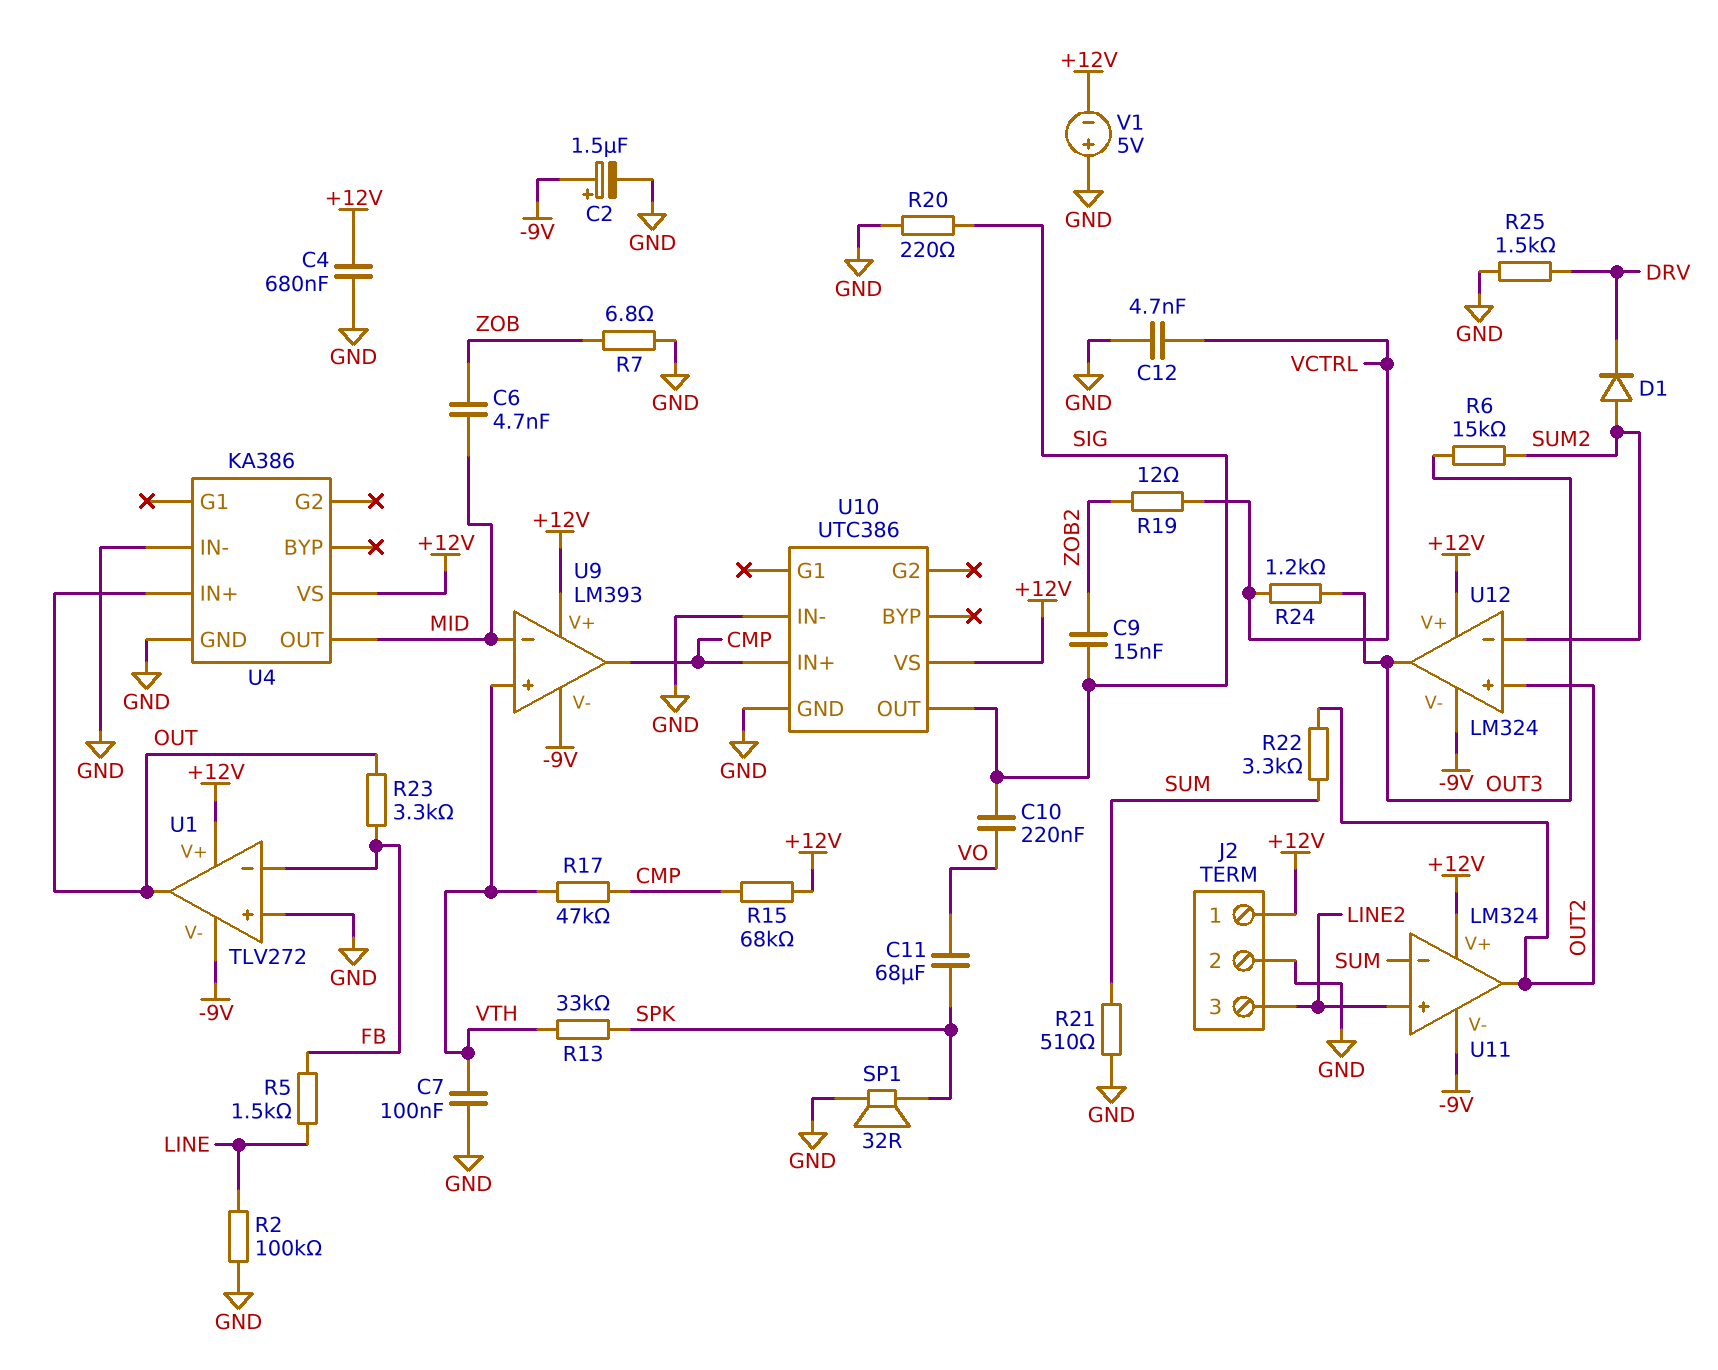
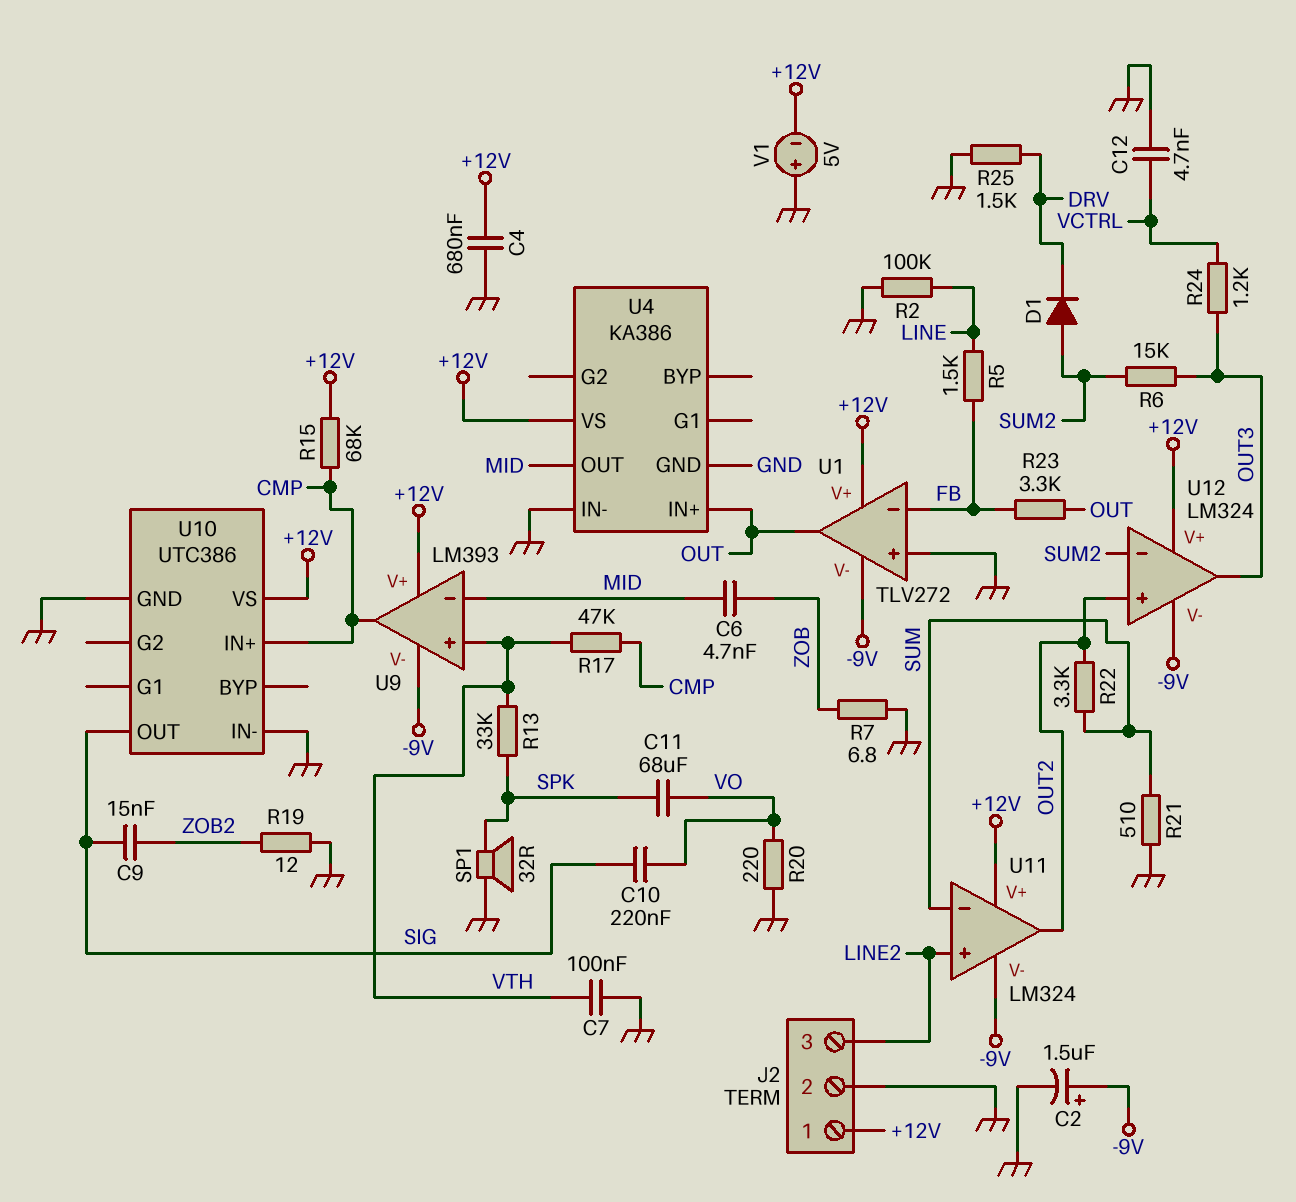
R19: 12 (VCTRL, ZOB2) -> 12 (GND, ZOB2)
R20: 220 (GND, SIG) -> 220 (GND, VO)

